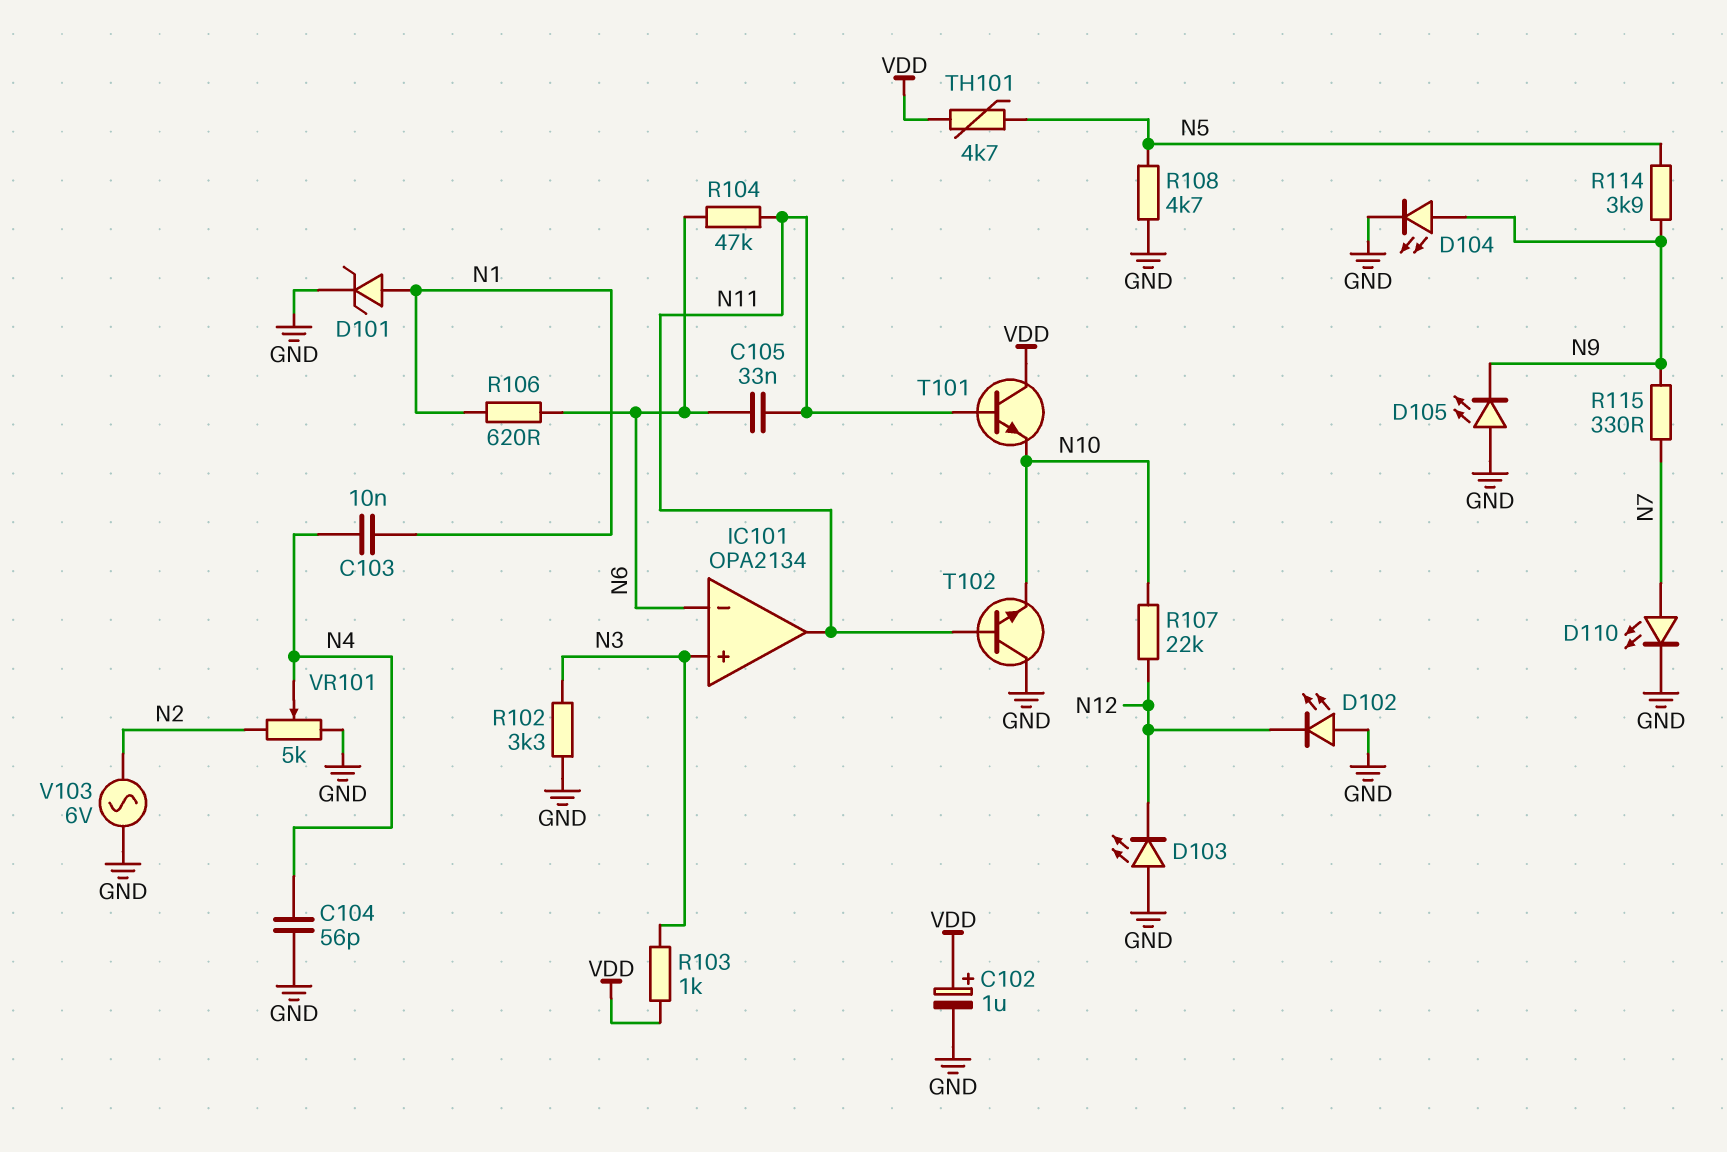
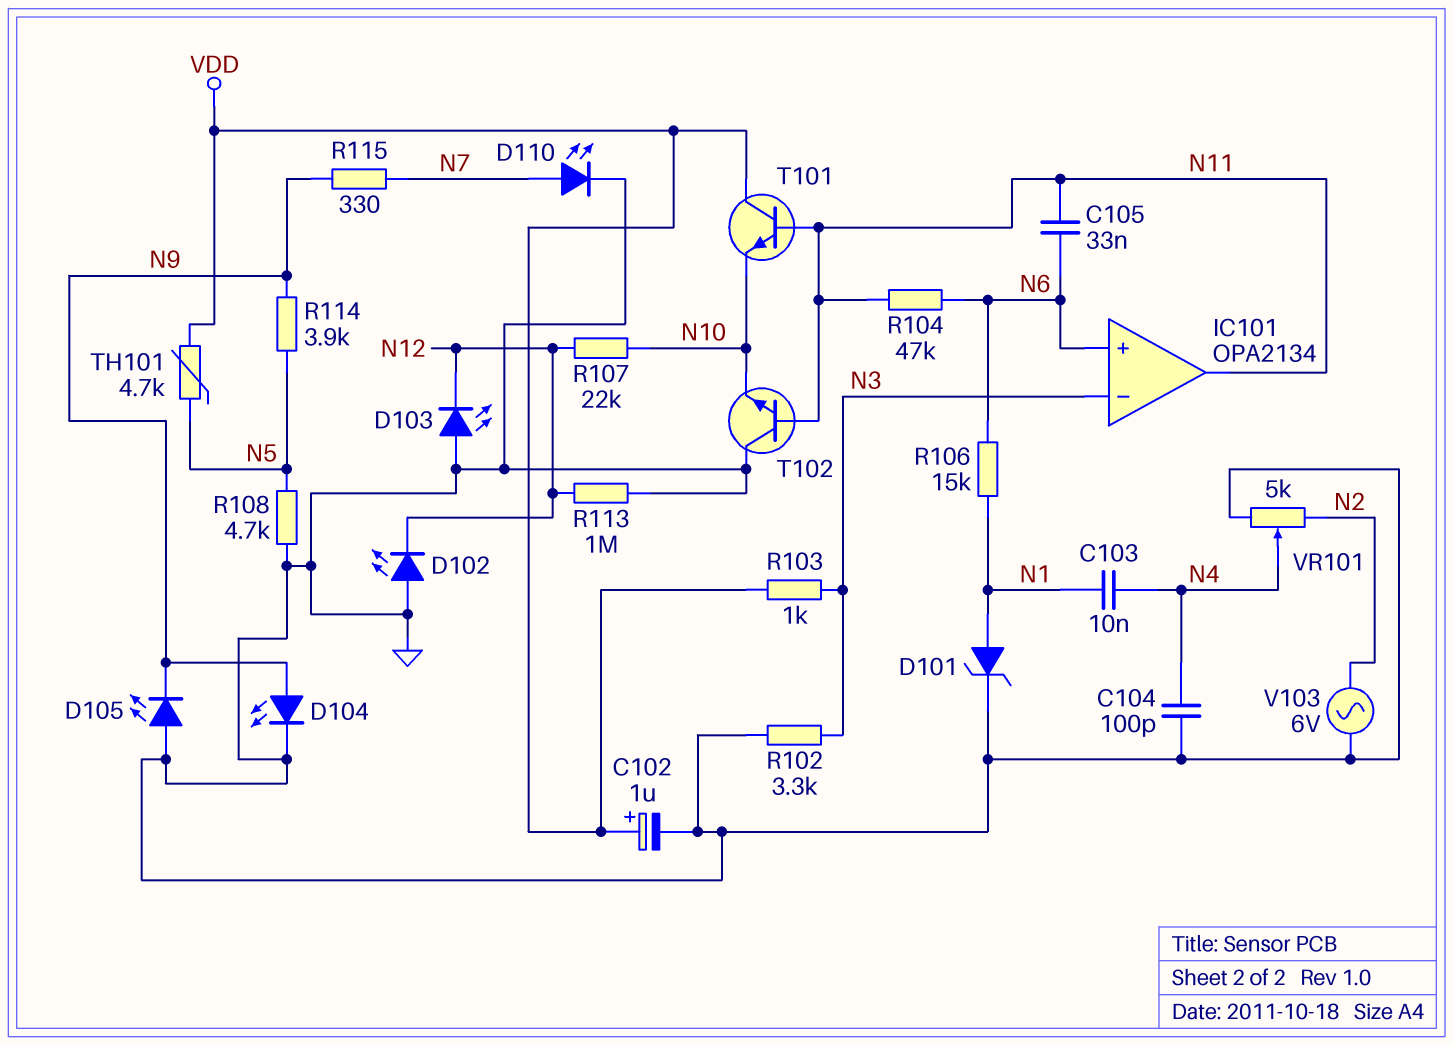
C104: 56pF (GND, N4) -> 100pF (GND, N4)
IC101 pin in+: N3 -> N6
IC101 pin in-: N6 -> N3
R106: 620 (N1, N6) -> 15k (N1, N6)
R113: none -> 1M (GND, N12)

